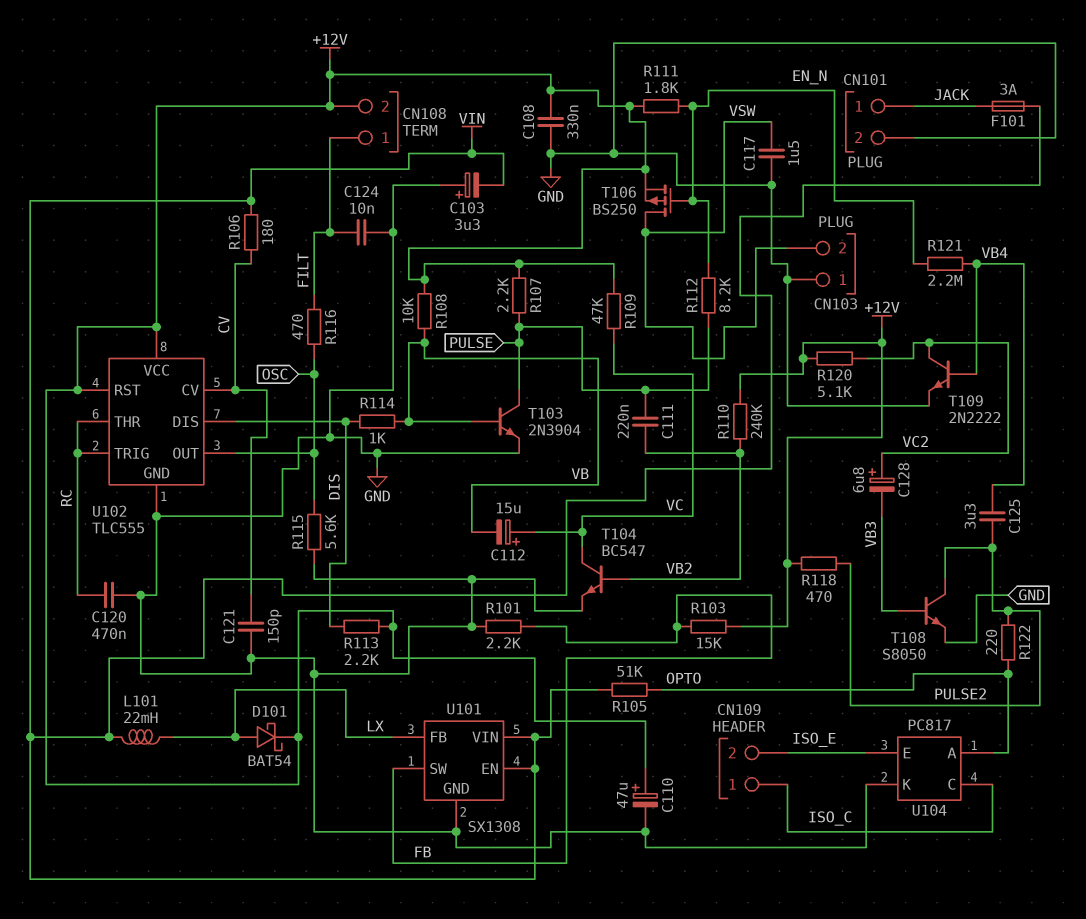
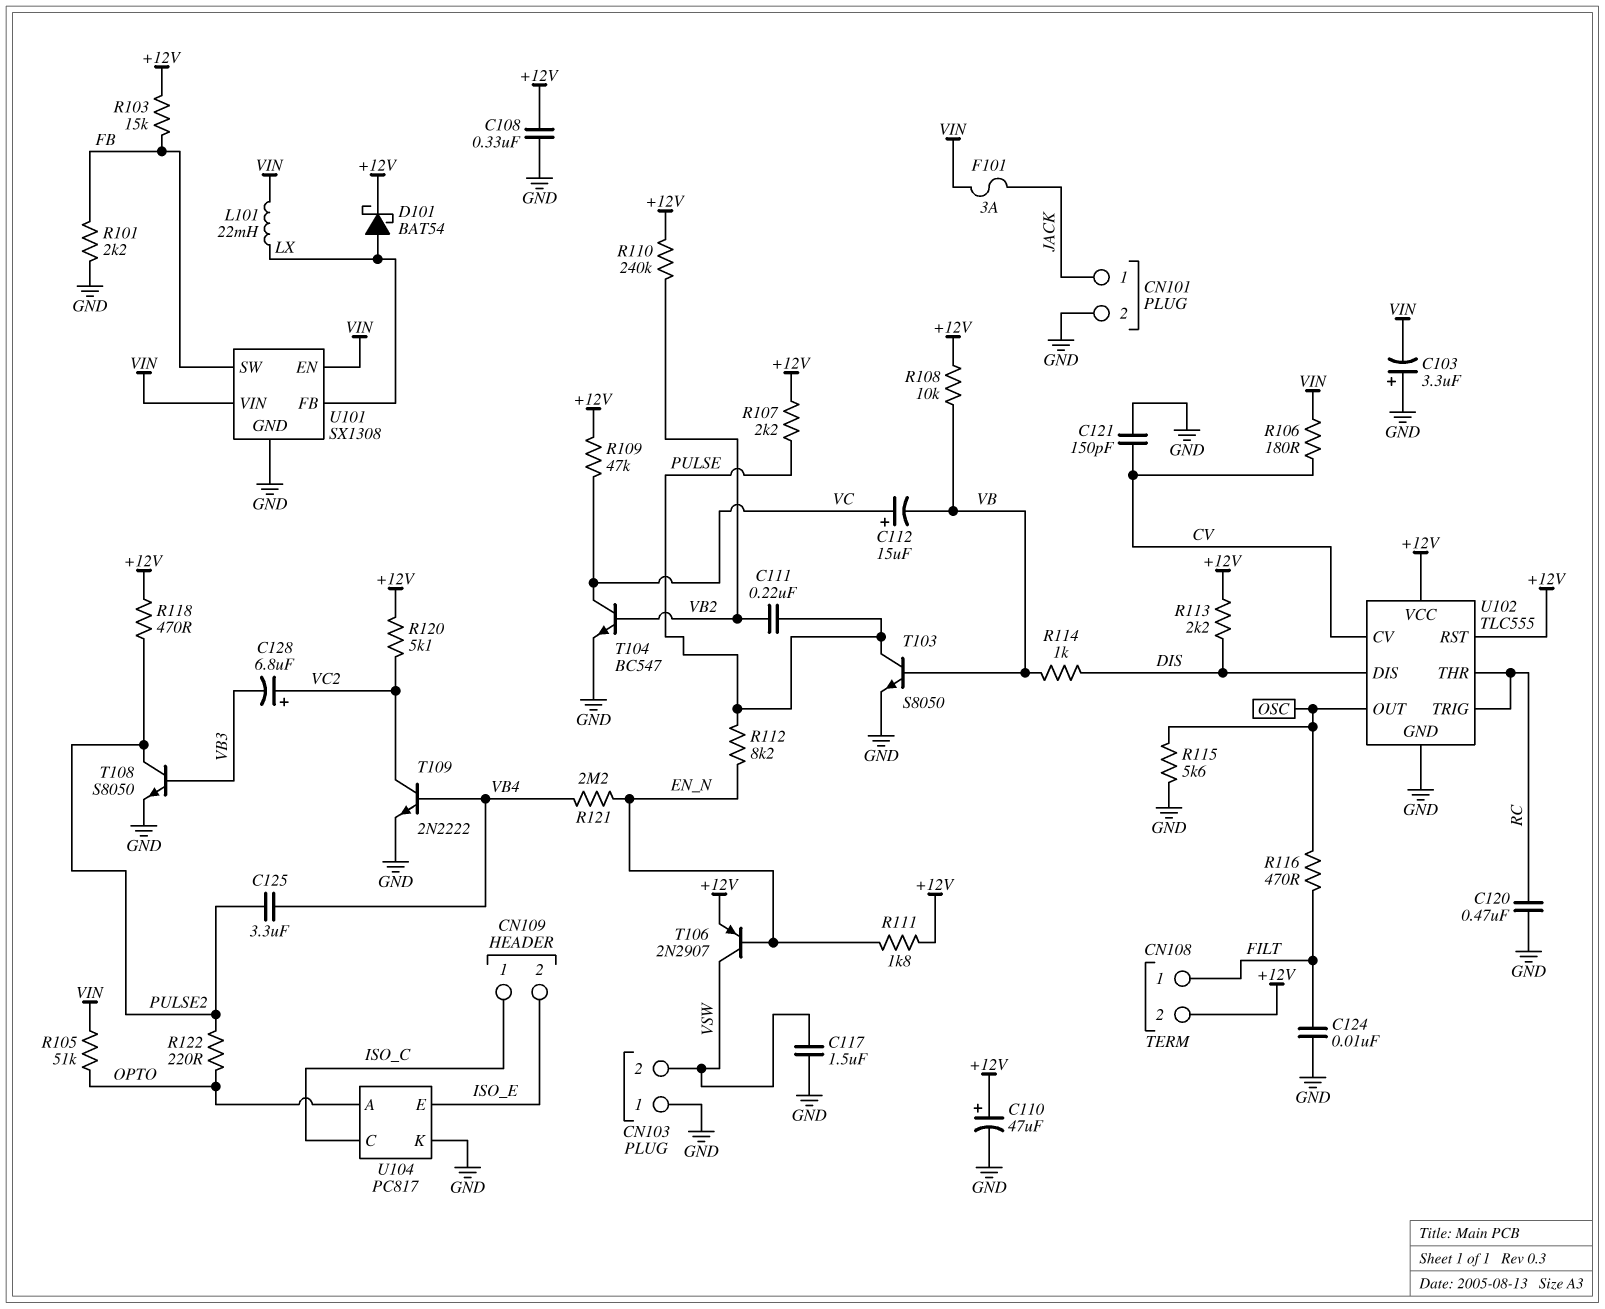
T103: NPN 2N3904 (B VB, C PULSE, E GND) -> NPN S8050 (B VB, C PULSE, E GND)
T106: PMOS BS250 (G EN_N, D VSW, S +12V) -> PNP 2N2907 (B EN_N, C VSW, E +12V)

